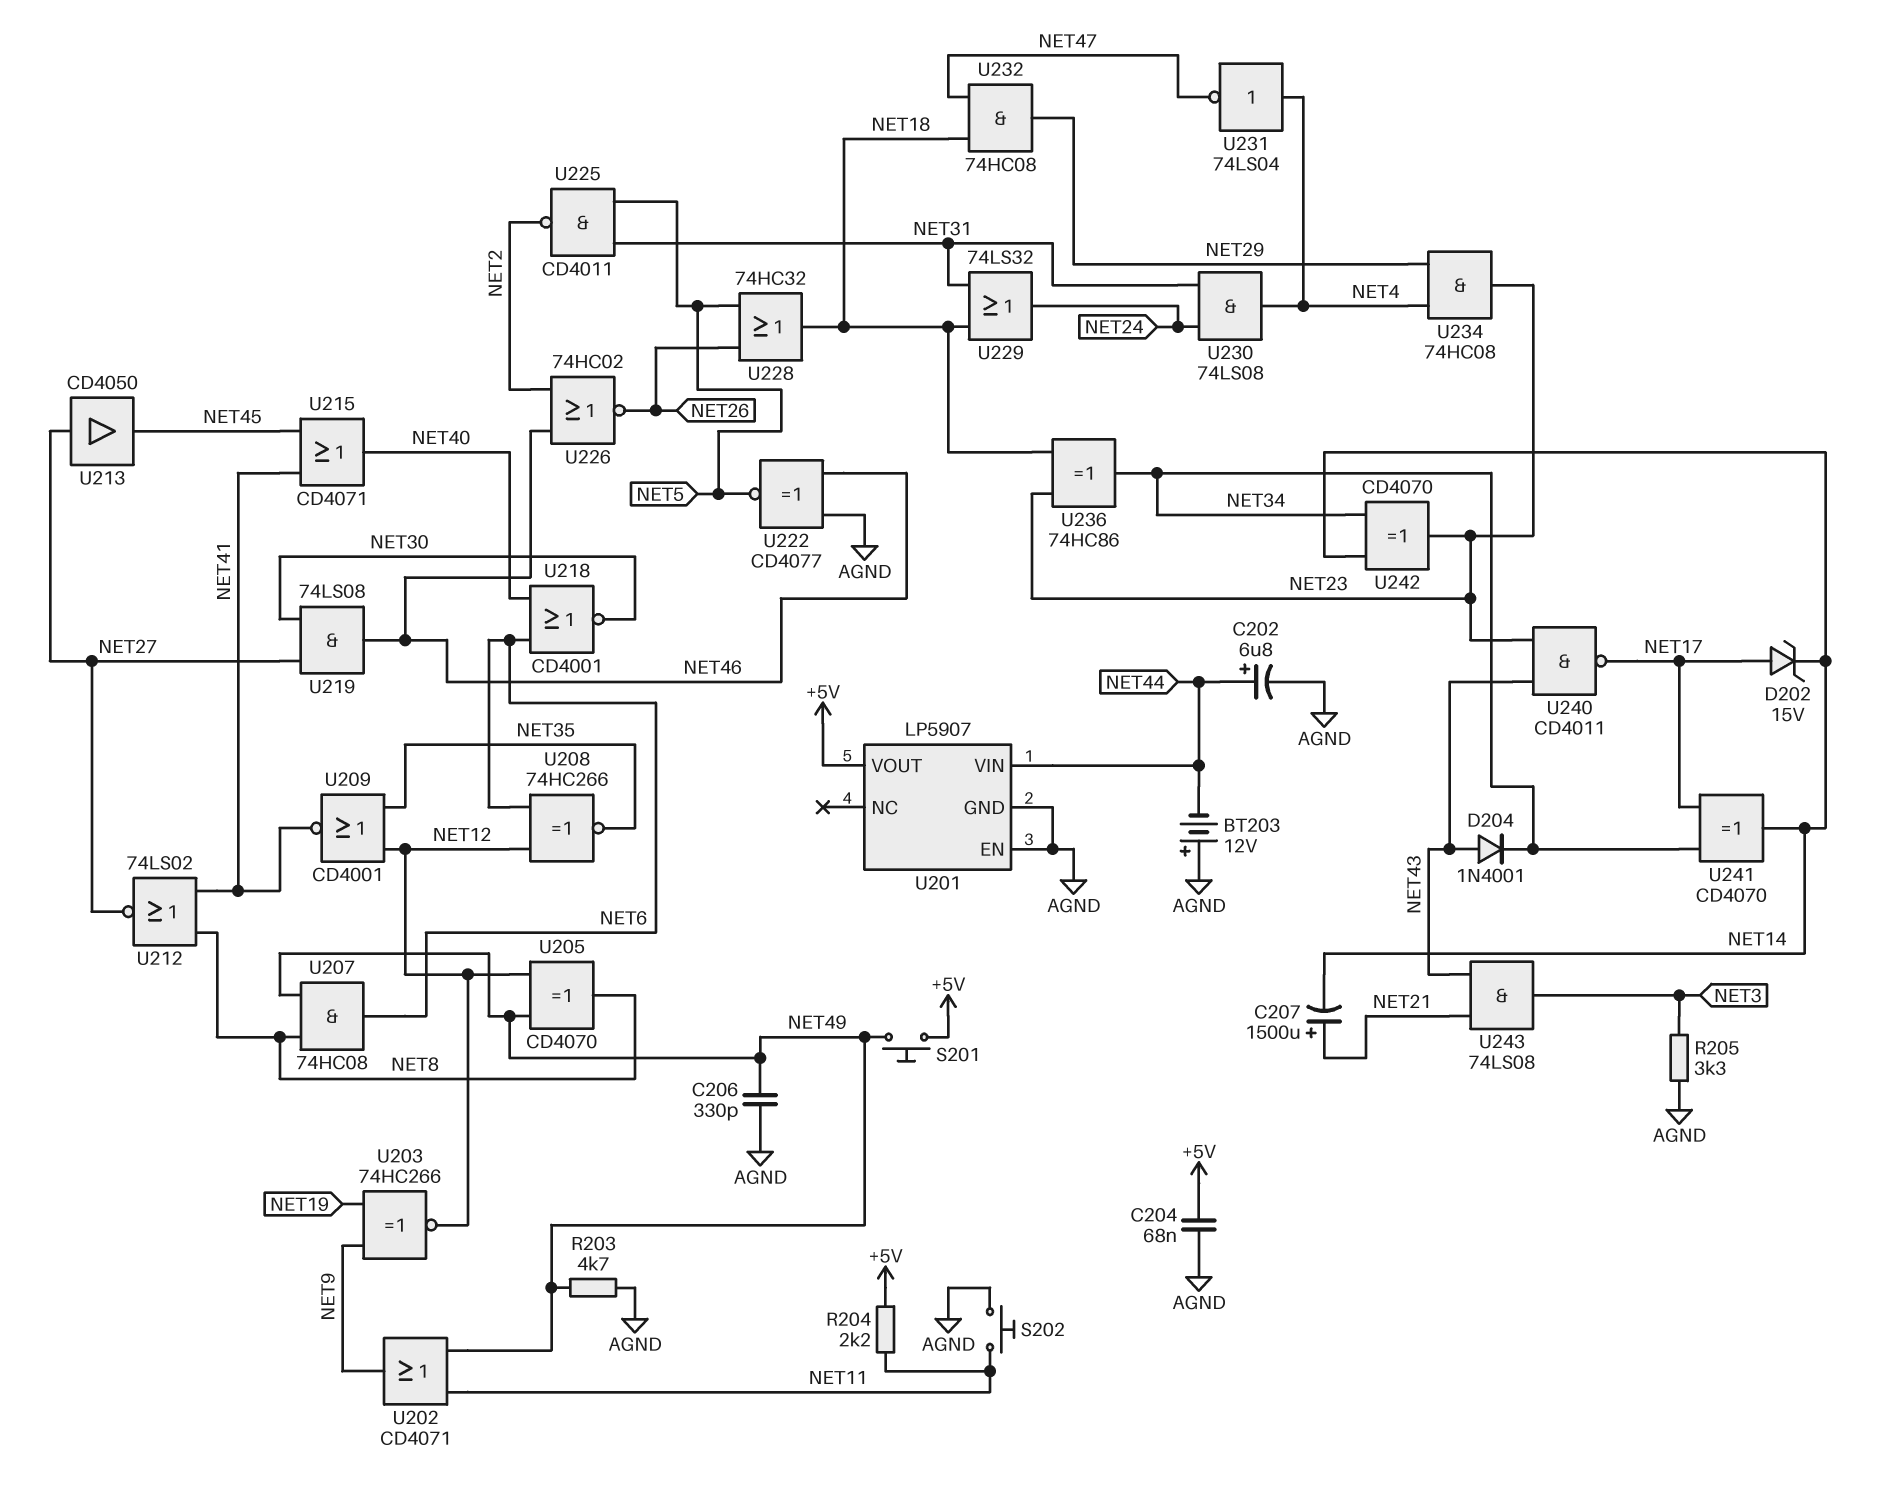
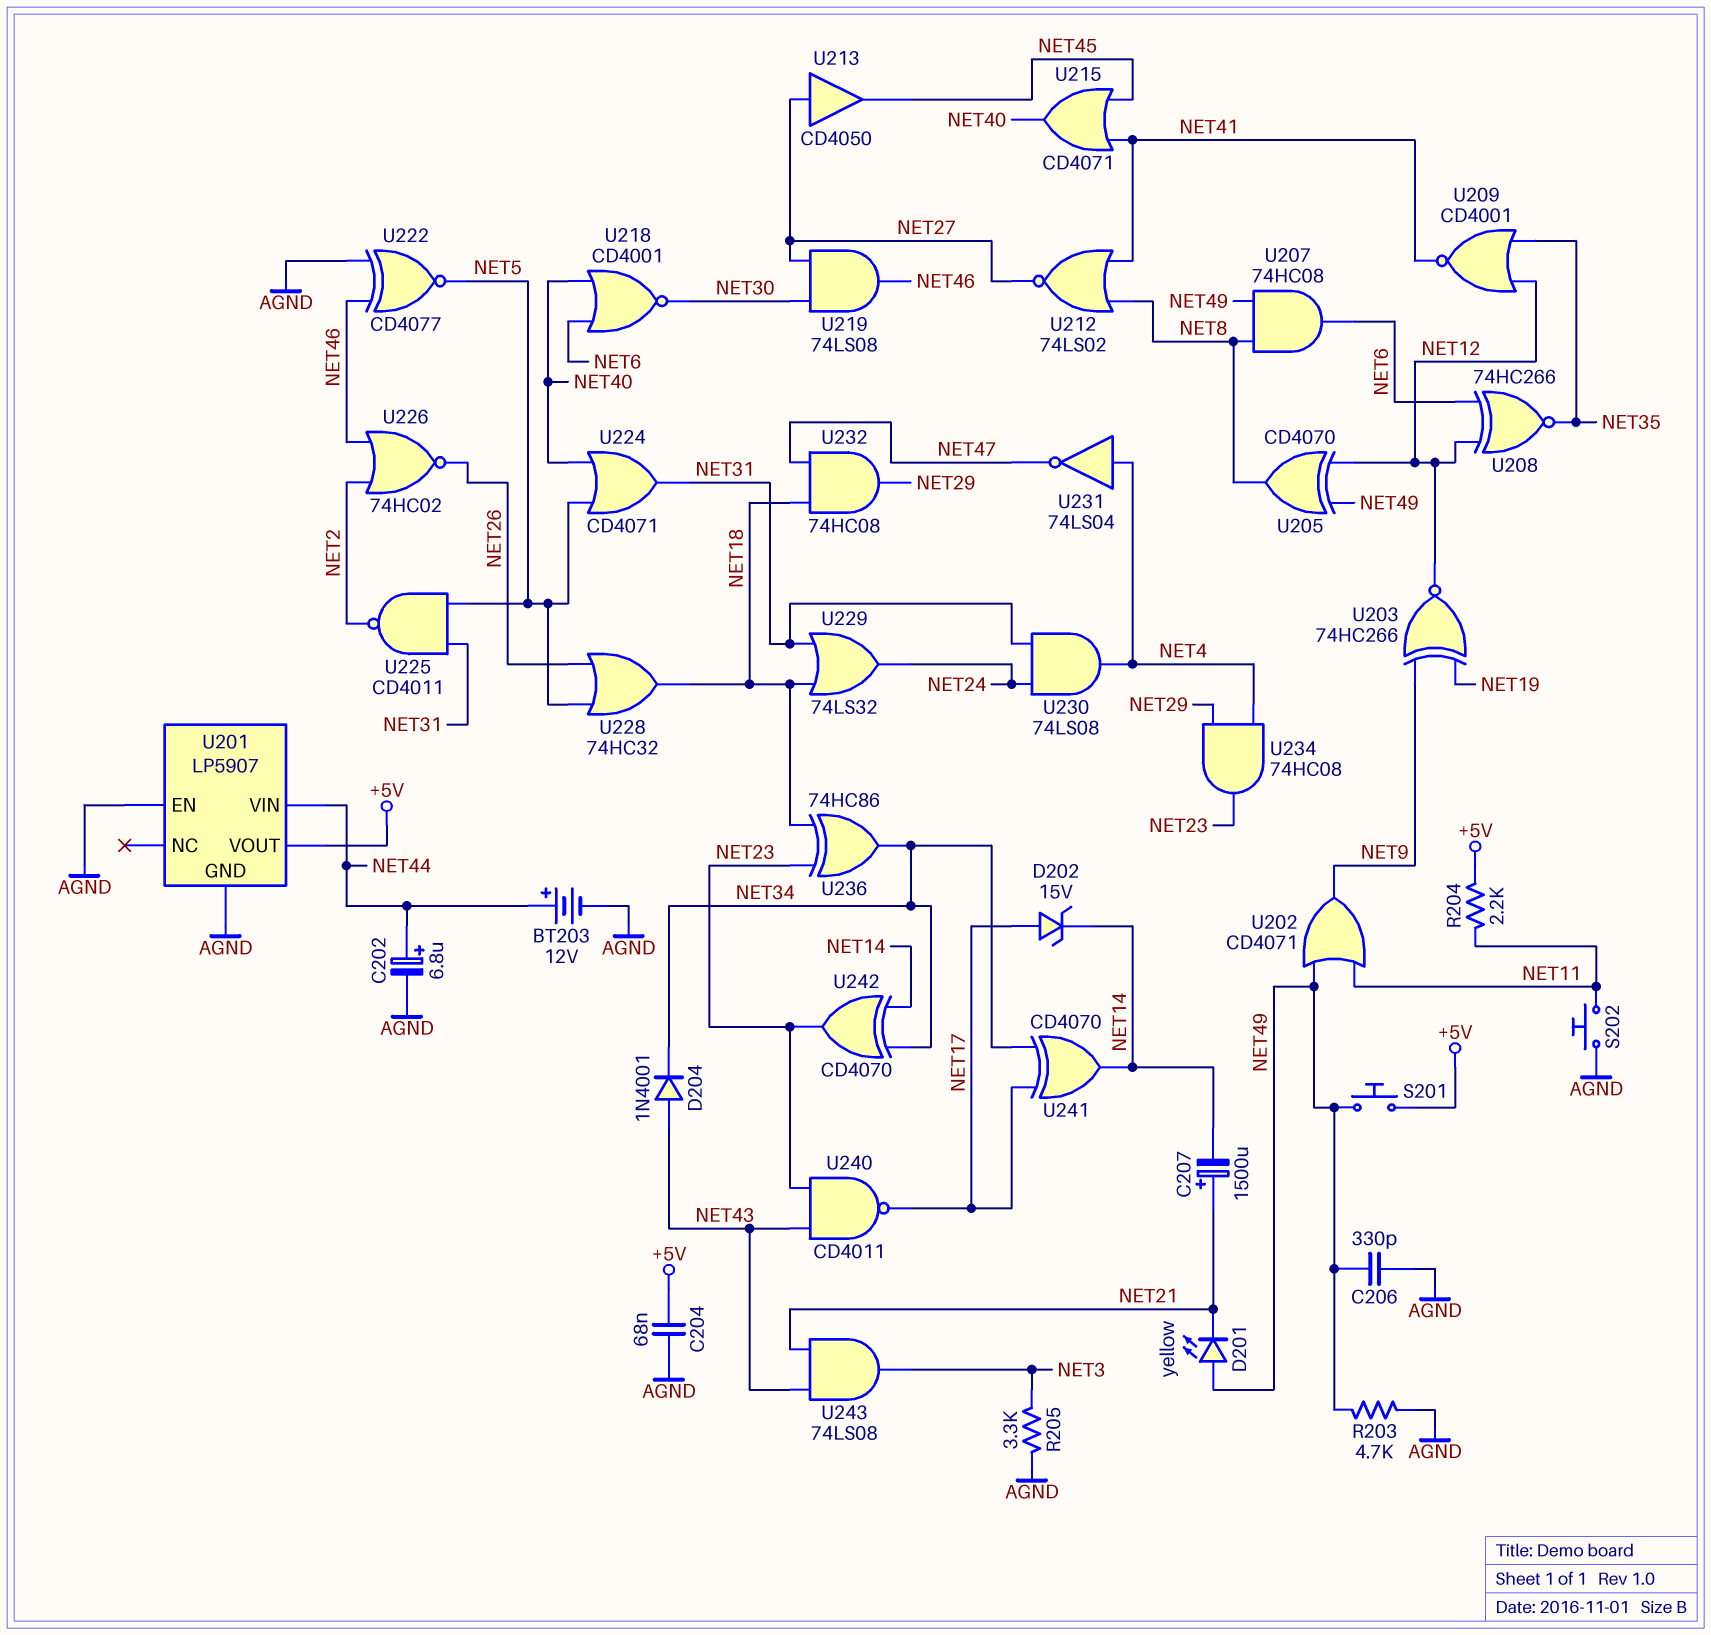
BT203: 12V (plus AGND, minus NET44) -> 12V (plus NET44, minus AGND)
D201: none -> LED yellow (A NET49, K NET21)
U224: none -> OR CD4071 (in NET5, in NET40, out NET31)

